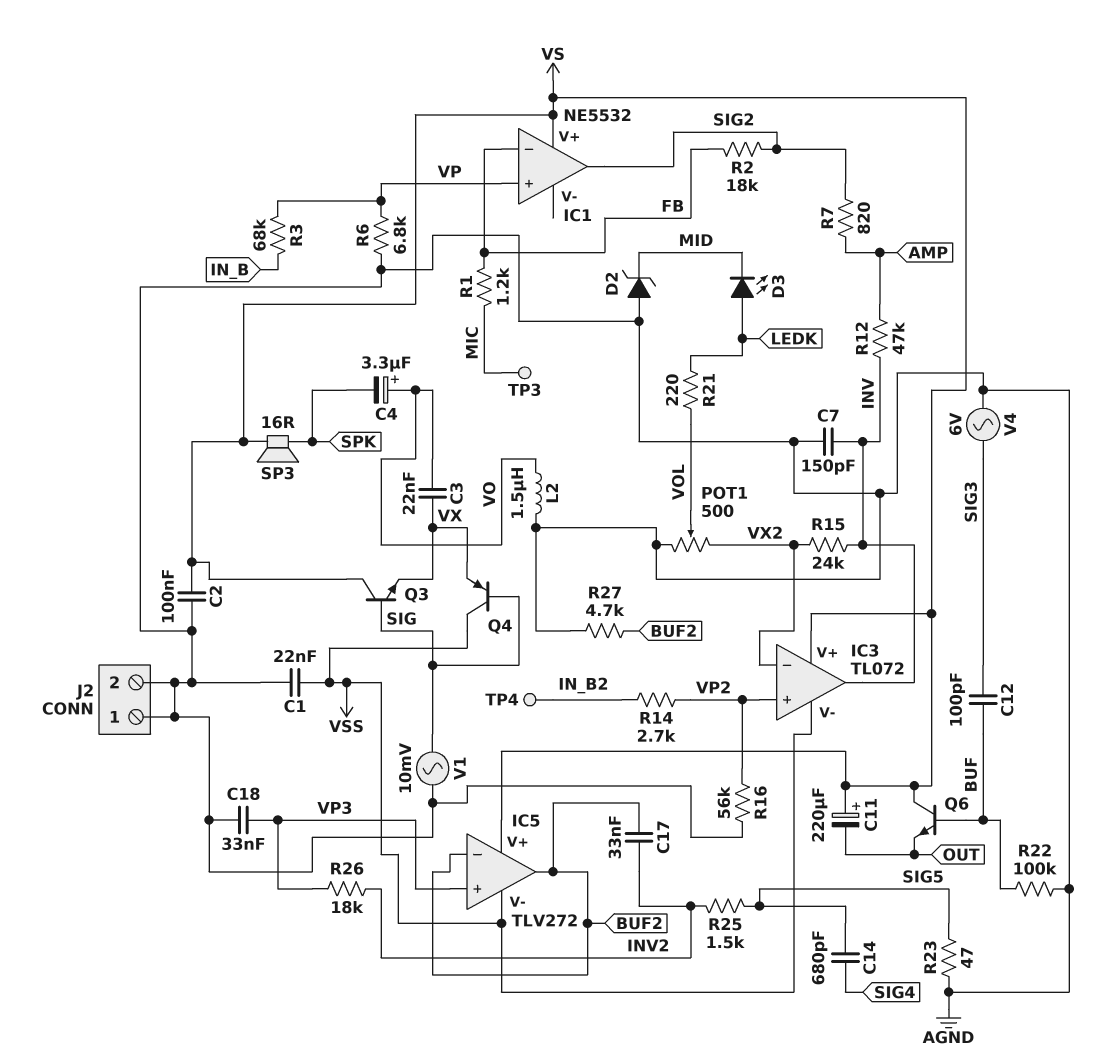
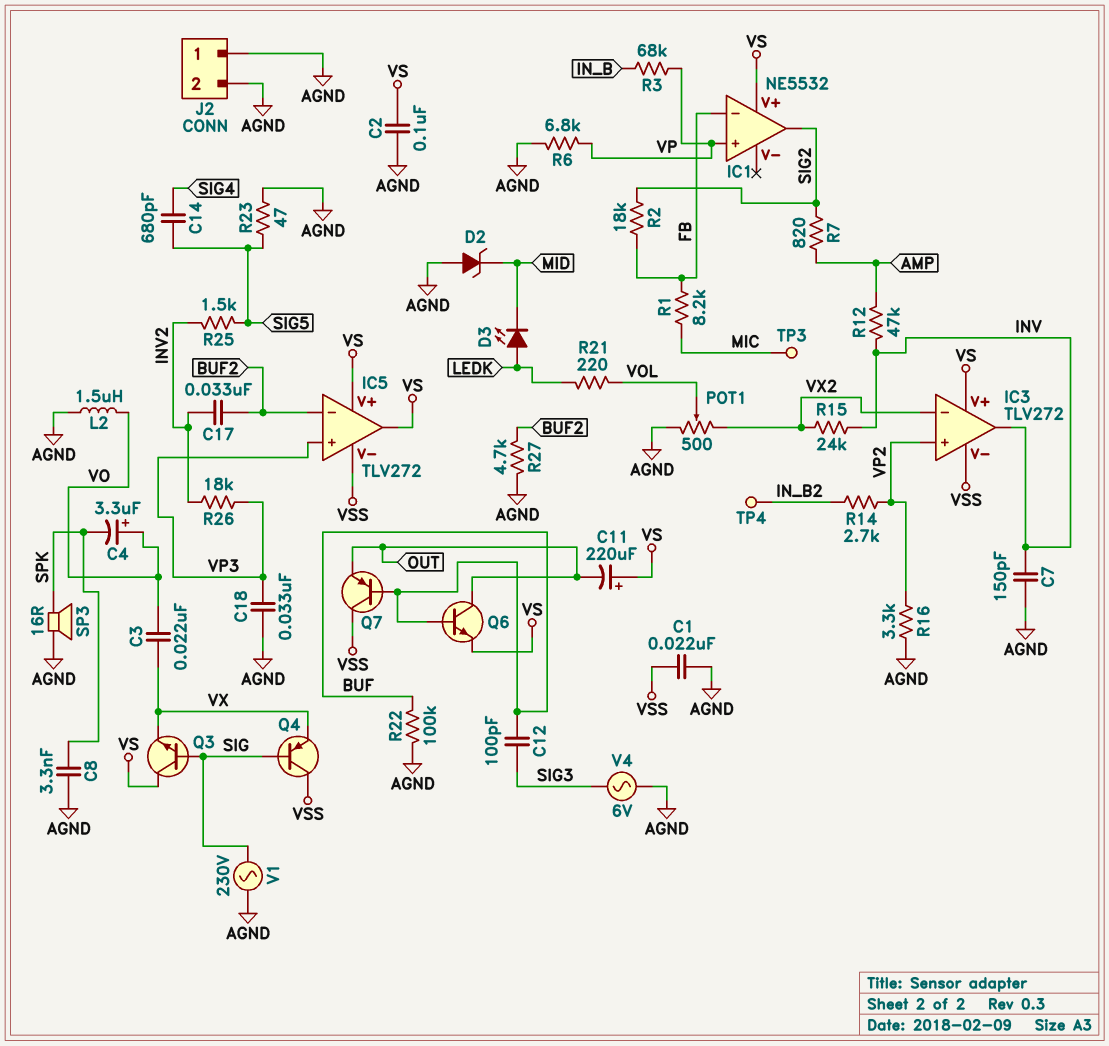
C8: none -> 3.3nF (AGND, SPK)
IC3: TL072 -> TLV272
IC5 pin out: BUF2 -> VS
Q6: NPN (B BUF, C VS, E OUT) -> NPN (B BUF, C OUT, E VS)
Q7: none -> PNP (B BUF, C VSS, E OUT)
R1: 1.2k (FB, MIC) -> 8.2k (FB, MIC)
R16: 56k (AGND, VP2) -> 3.3k (AGND, VP2)
SP3: speaker 16R (SPK, VS) -> speaker 16R (AGND, SPK)
V1: AC 10mV (AGND, SIG) -> AC 230V (AGND, SIG)

